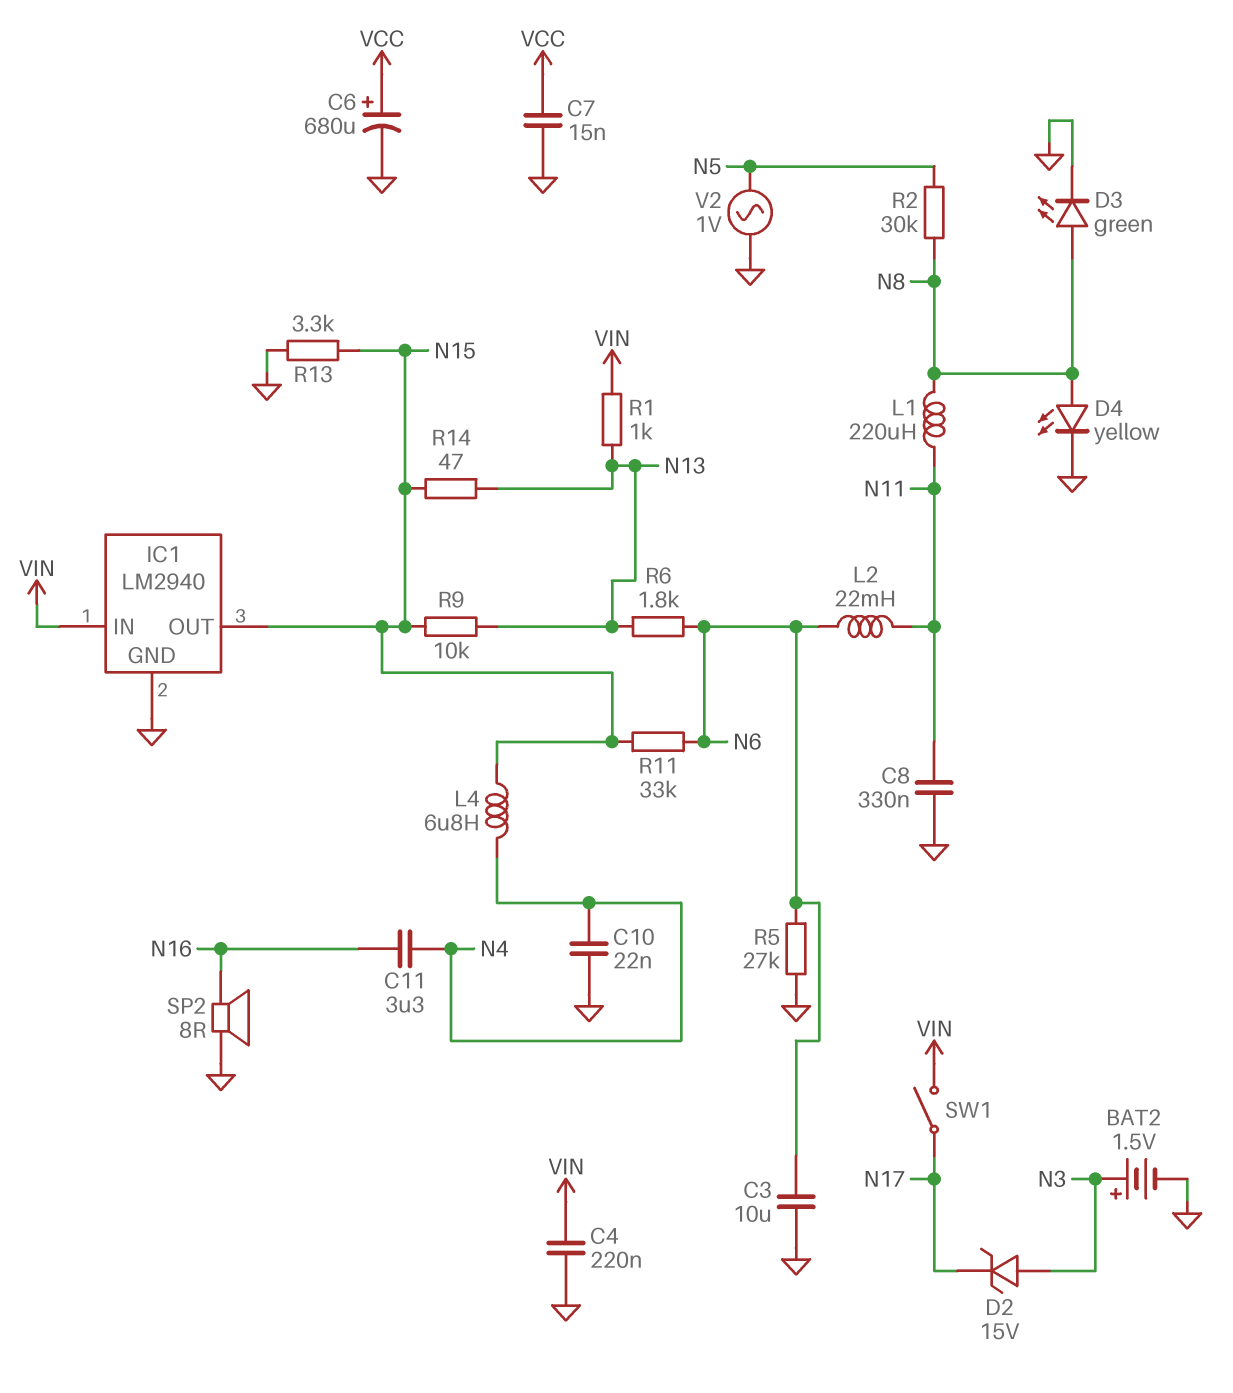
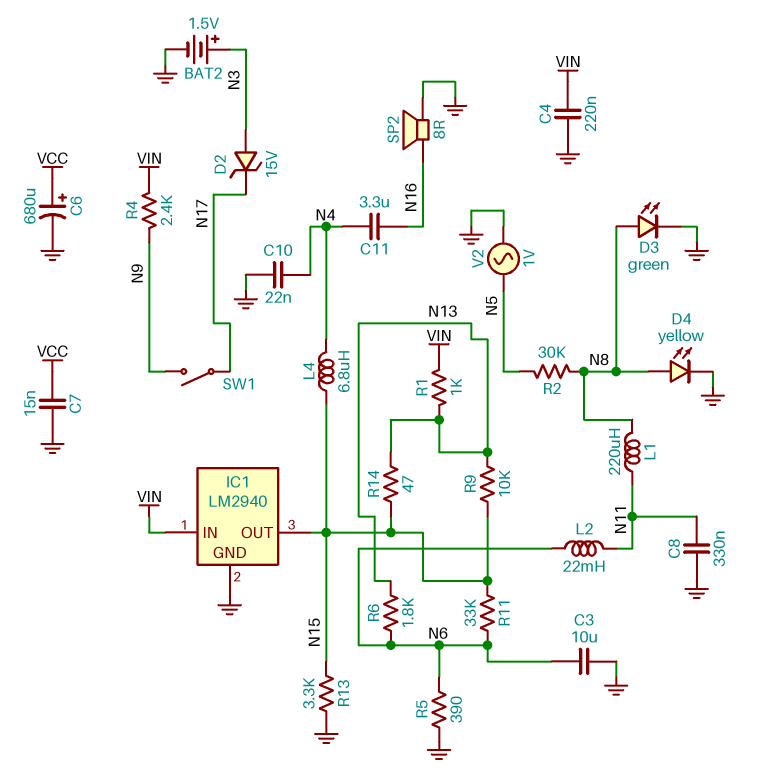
R4: none -> 2.4k (N9, VIN)
R5: 27k (GND, N6) -> 390 (GND, N6)
SW1: switch (N17, VIN) -> switch (N9, N17)

